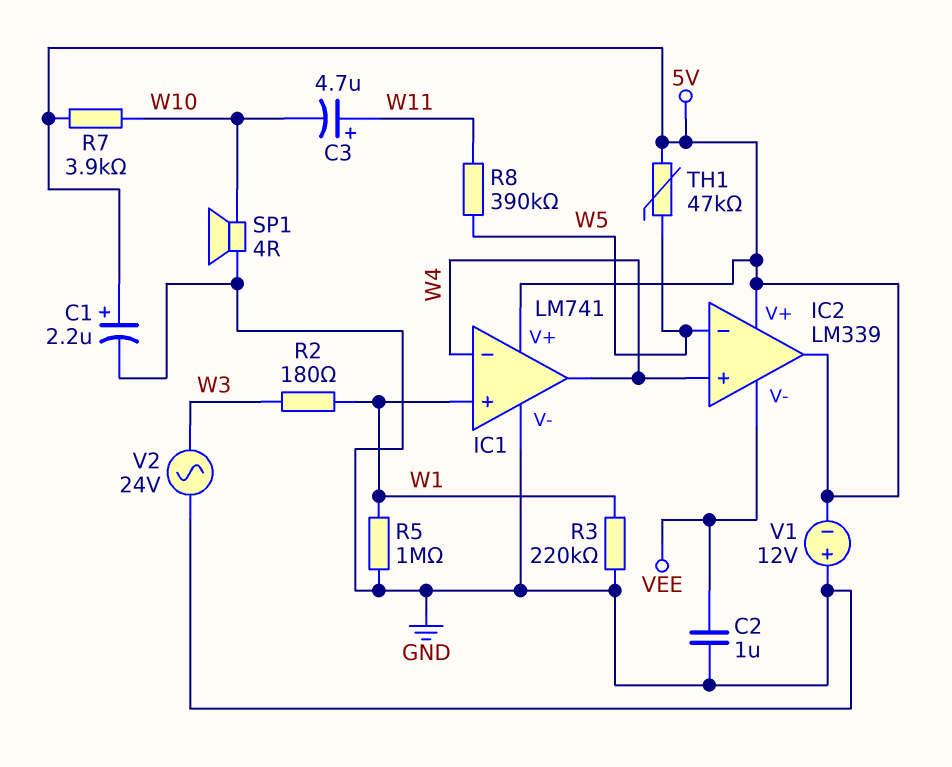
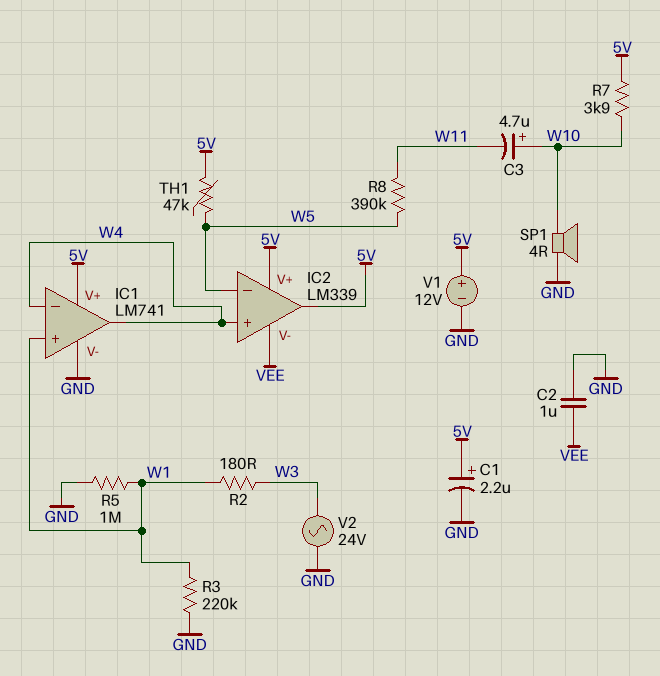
C3: 4.7uF (plus W11, minus W10) -> 4.7uF (plus W10, minus W11)
V1: 12V (plus GND, minus 5V) -> 12V (plus 5V, minus GND)

